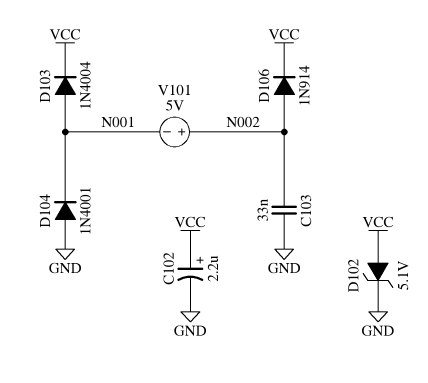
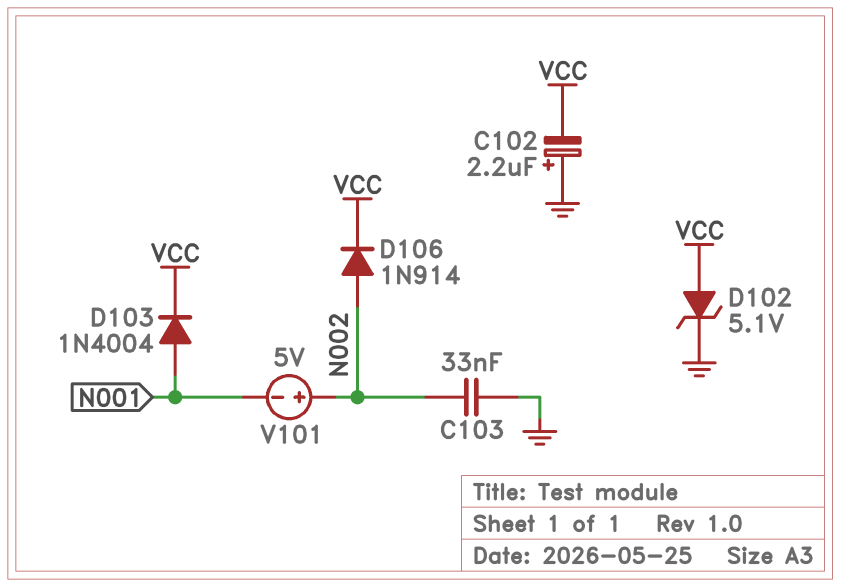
C102: 2.2uF (plus VCC, minus GND) -> 2.2uF (plus GND, minus VCC)
D104: diode 1N4001 (A GND, K N001) -> none

